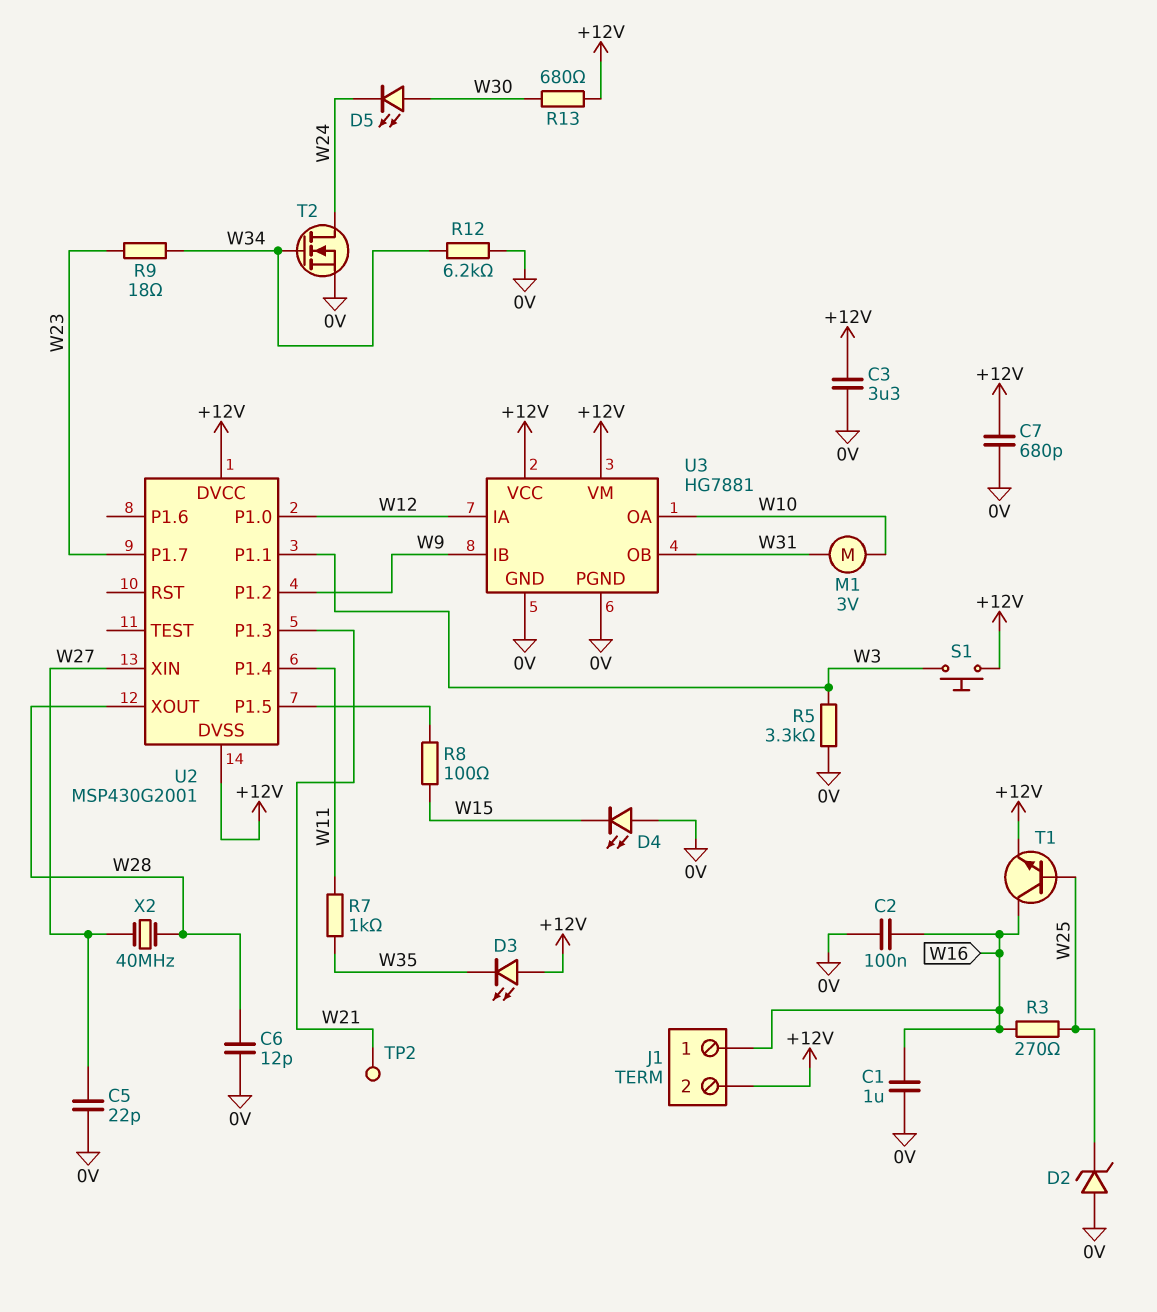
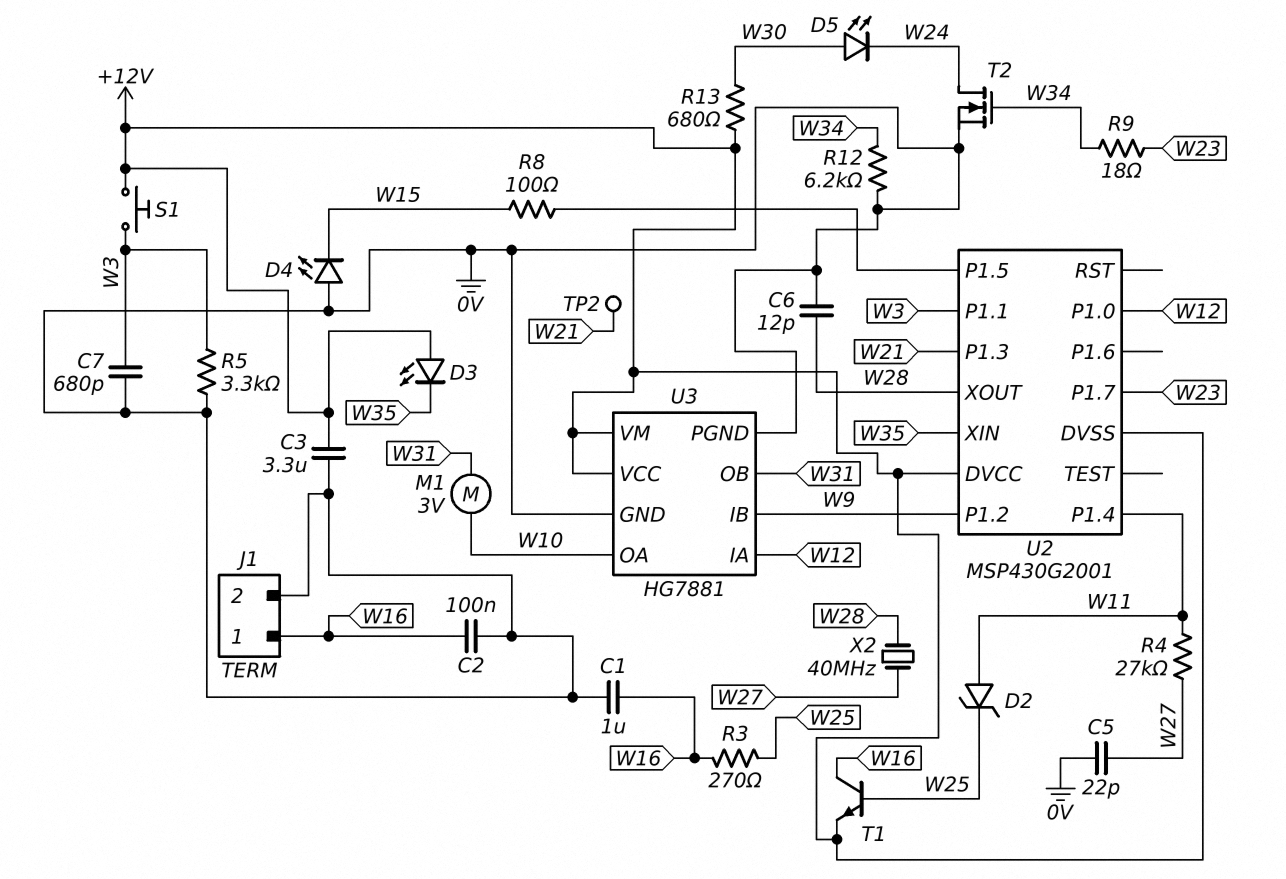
C7: 680pF (+12V, 0V) -> 680pF (0V, W3)
D2: zener (A 0V, K W25) -> zener (A W11, K W25)
J1 pin 2: +12V -> 0V
R4: none -> 27k (W11, W27)
R7: 1k (W11, W35) -> none
U2 pin XIN: W27 -> W35

